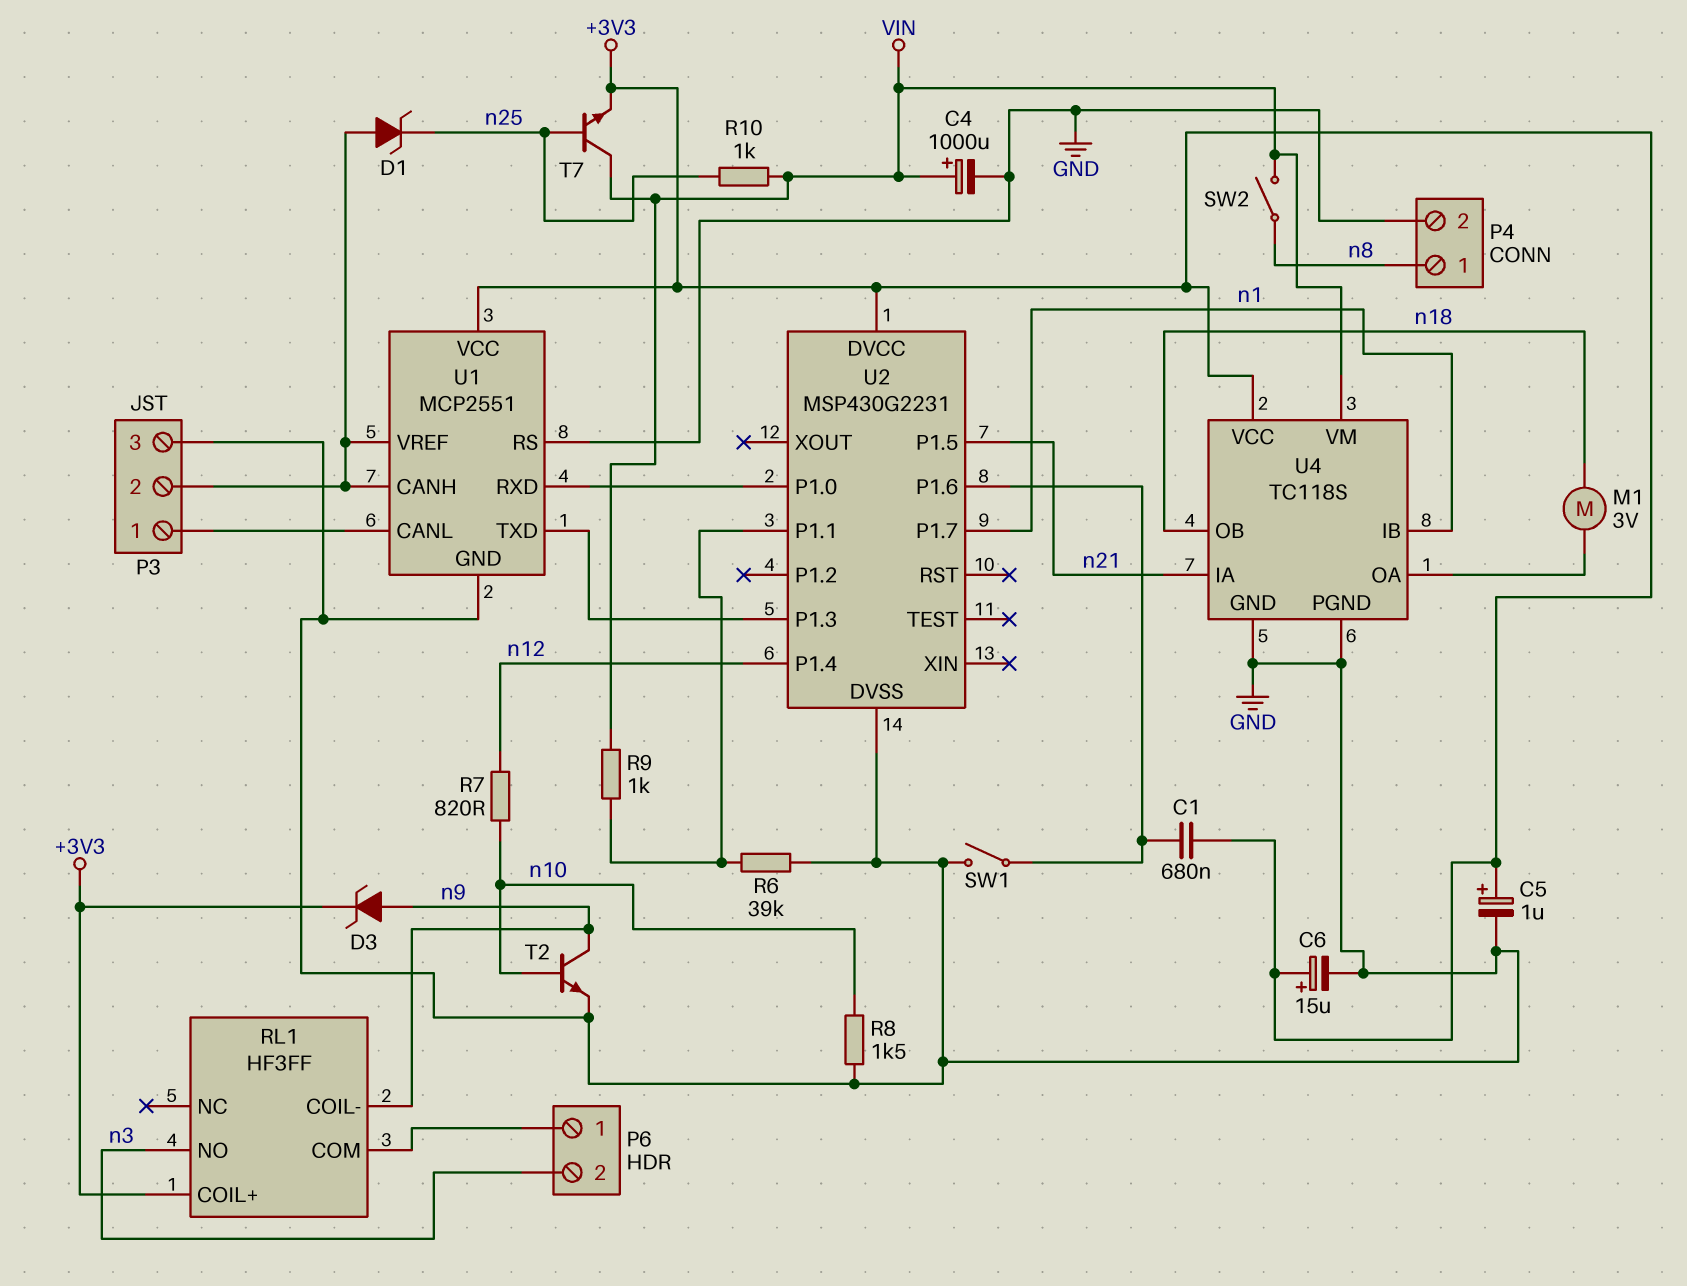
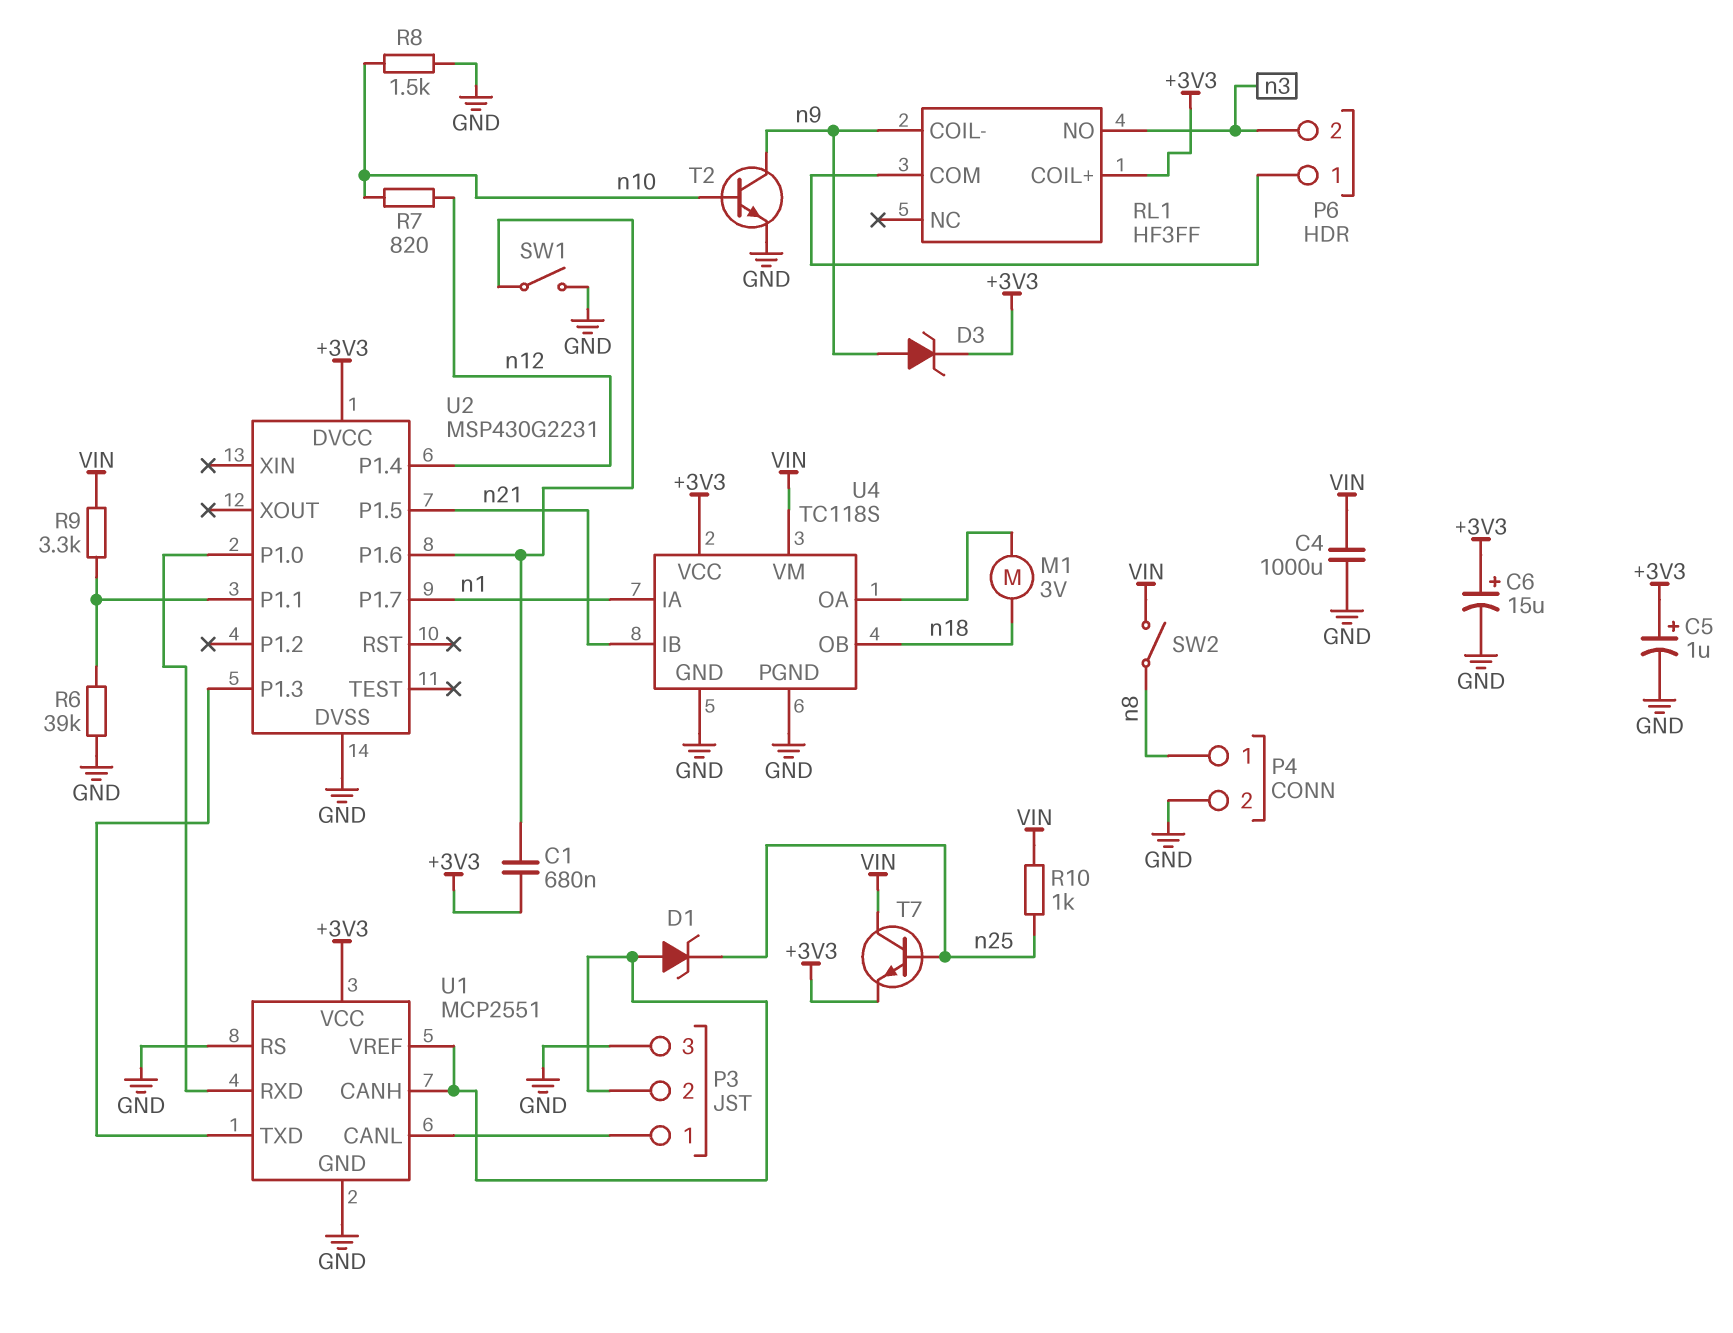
C4: 1000uF (plus VIN, minus GND) -> 1000uF (GND, VIN)
R9: 1k (U2/P1.1, VIN) -> 3.3k (U2/P1.1, VIN)
U4 pin IA: n21 -> n1
U4 pin IB: n1 -> n21

